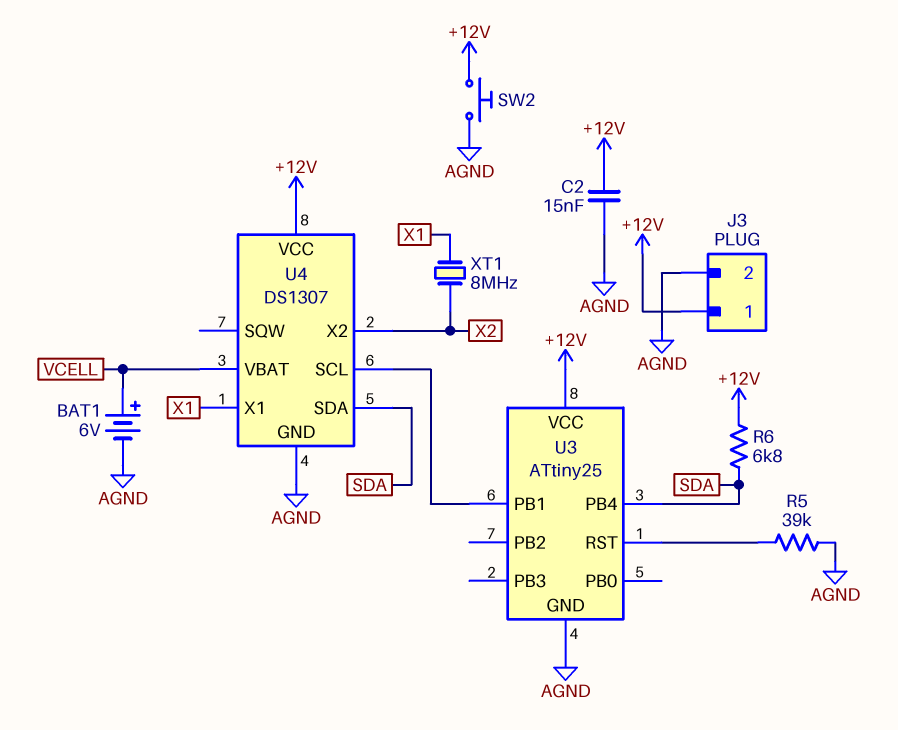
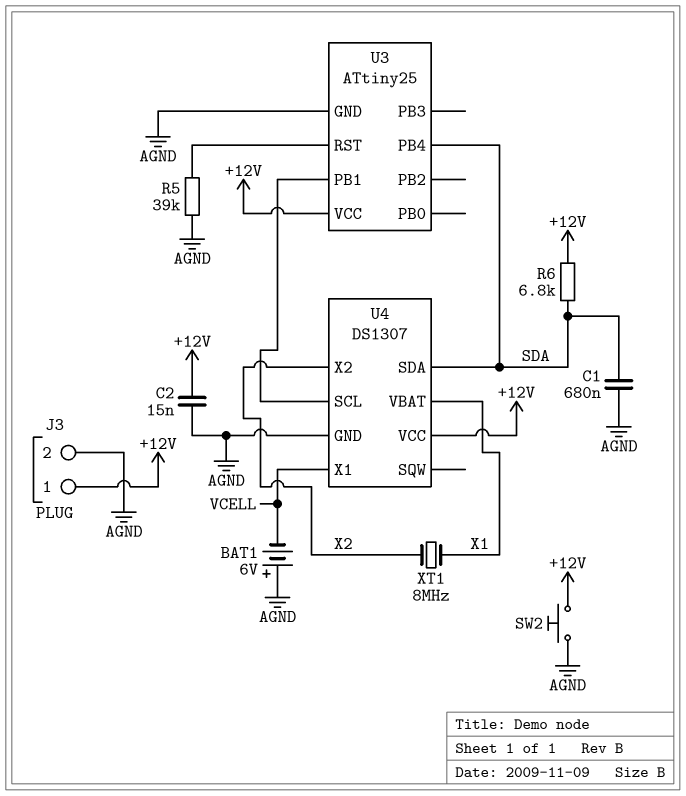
BAT1: 6V (plus VCELL, minus AGND) -> 6V (plus AGND, minus VCELL)
C1: none -> 680nF (AGND, SDA)
U4 pin VBAT: VCELL -> X1
U4 pin X1: X1 -> VCELL

